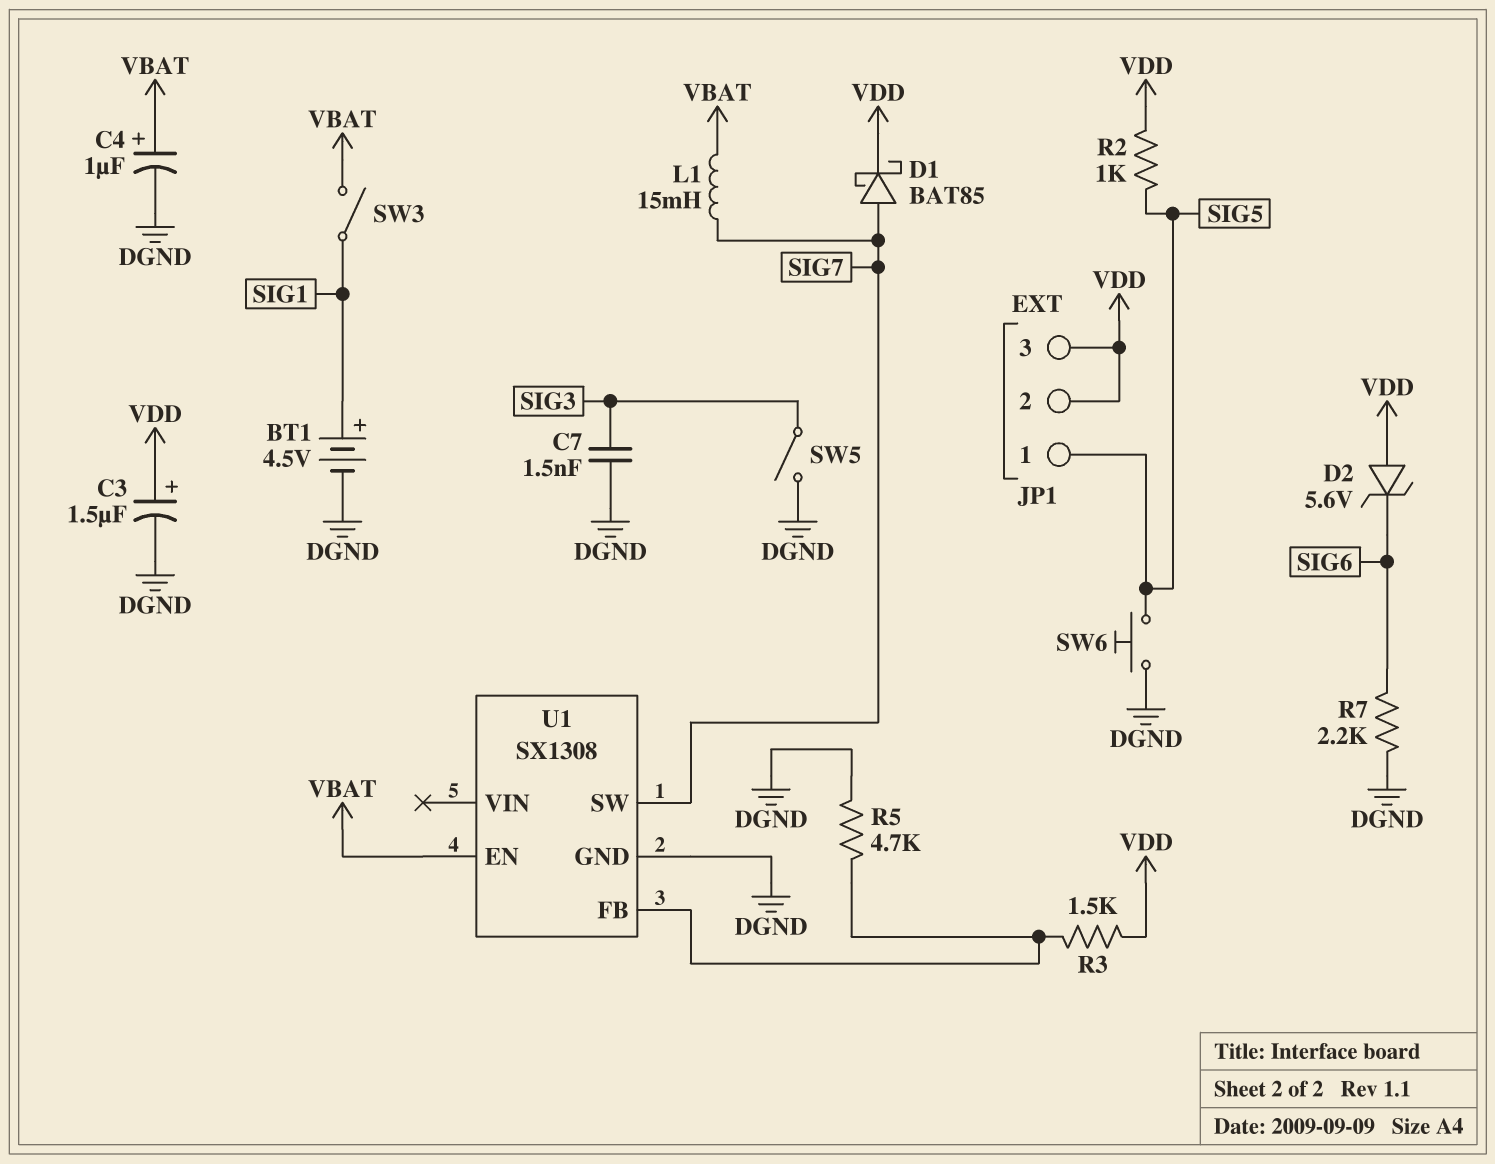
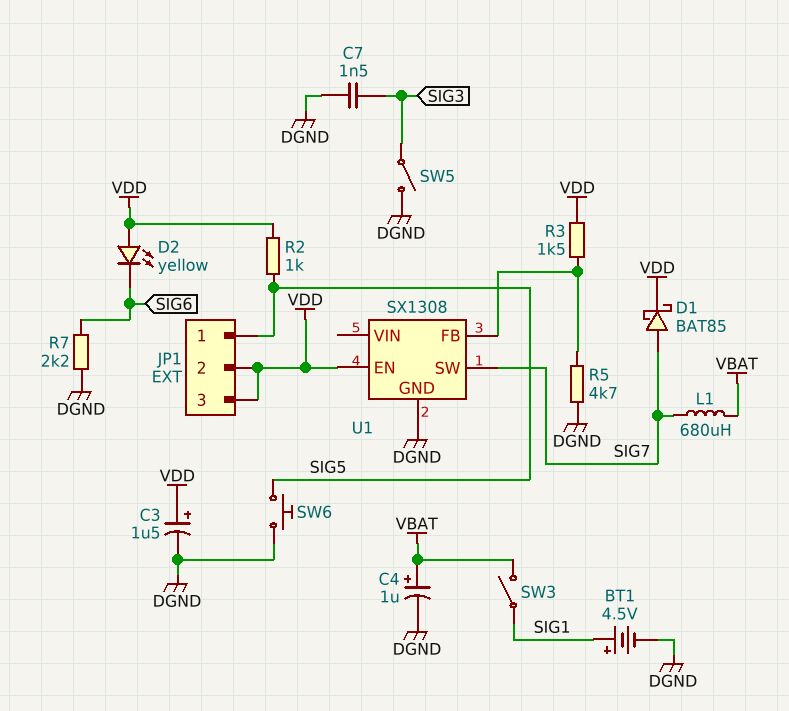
D2: zener 5.6V (A VDD, K SIG6) -> LED yellow (A VDD, K SIG6)
L1: 15mH (SIG7, VBAT) -> 680uH (SIG7, VBAT)
U1 pin EN: VBAT -> VDD

